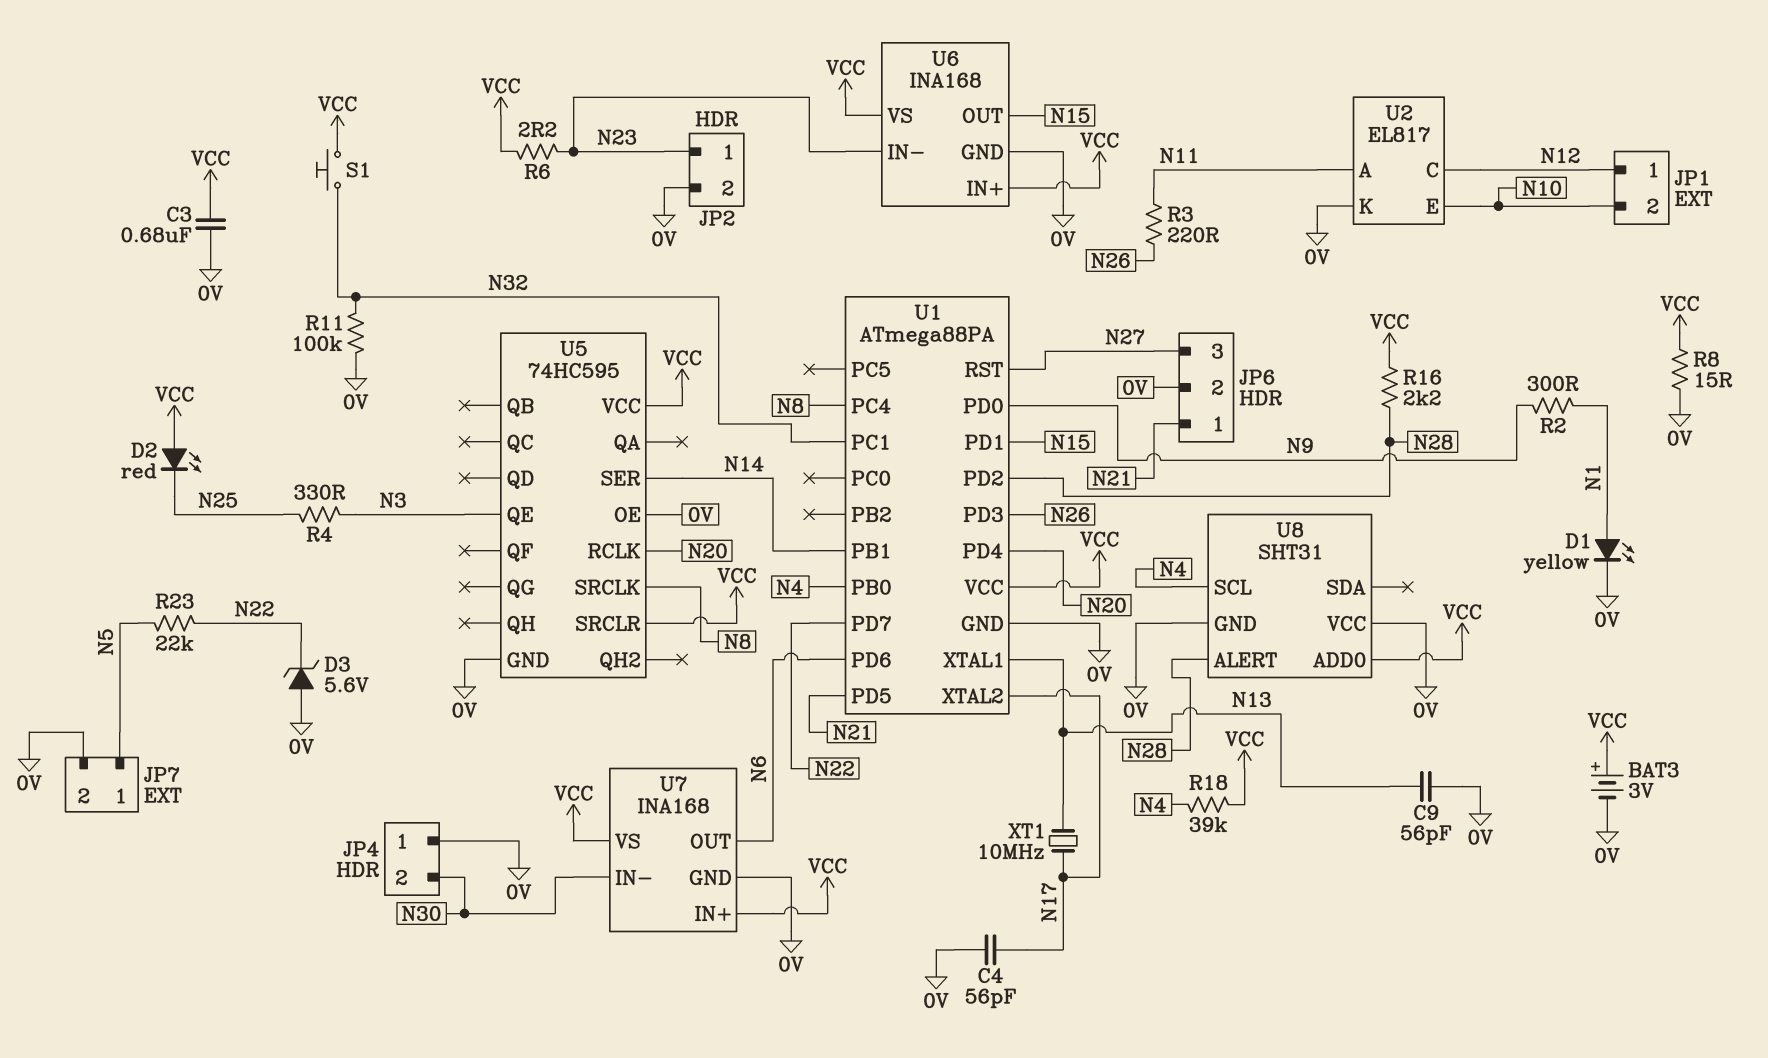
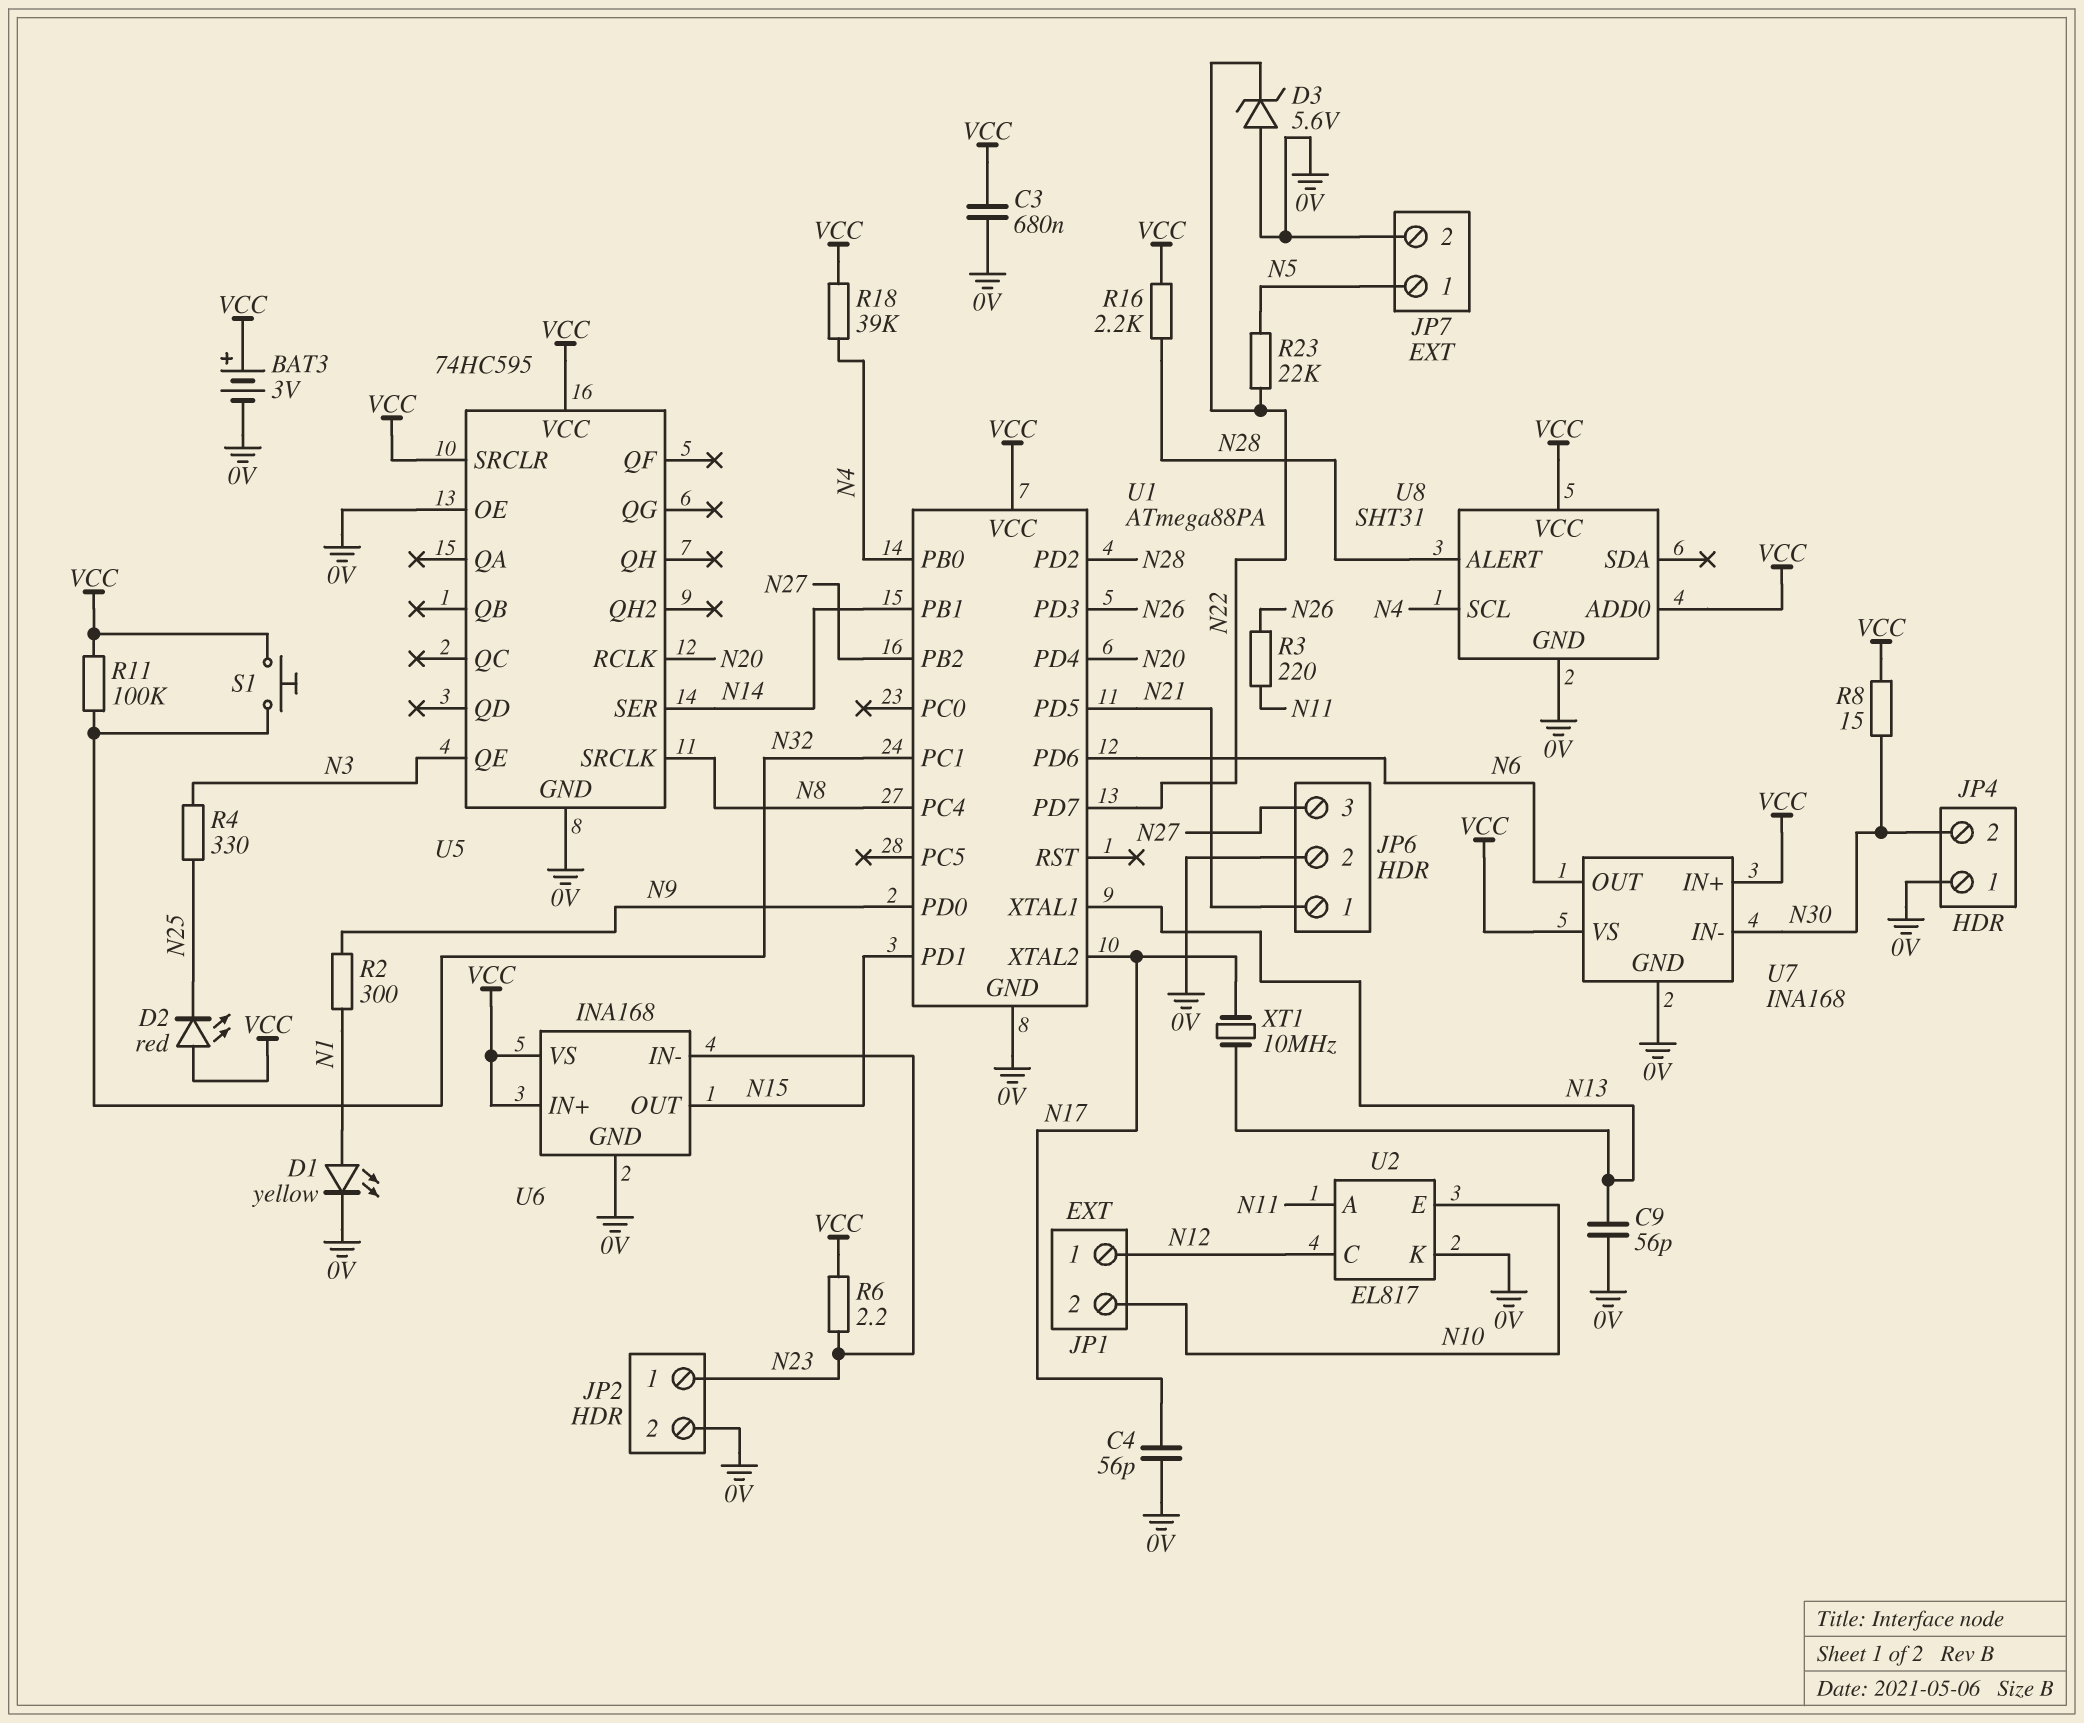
R8: 15 (0V, VCC) -> 15 (N30, VCC)
R11: 100k (0V, N32) -> 100k (N32, VCC)
U1 pin PB2: none -> N27
U1 pin RST: N27 -> none
U8 pin VCC: 0V -> VCC

